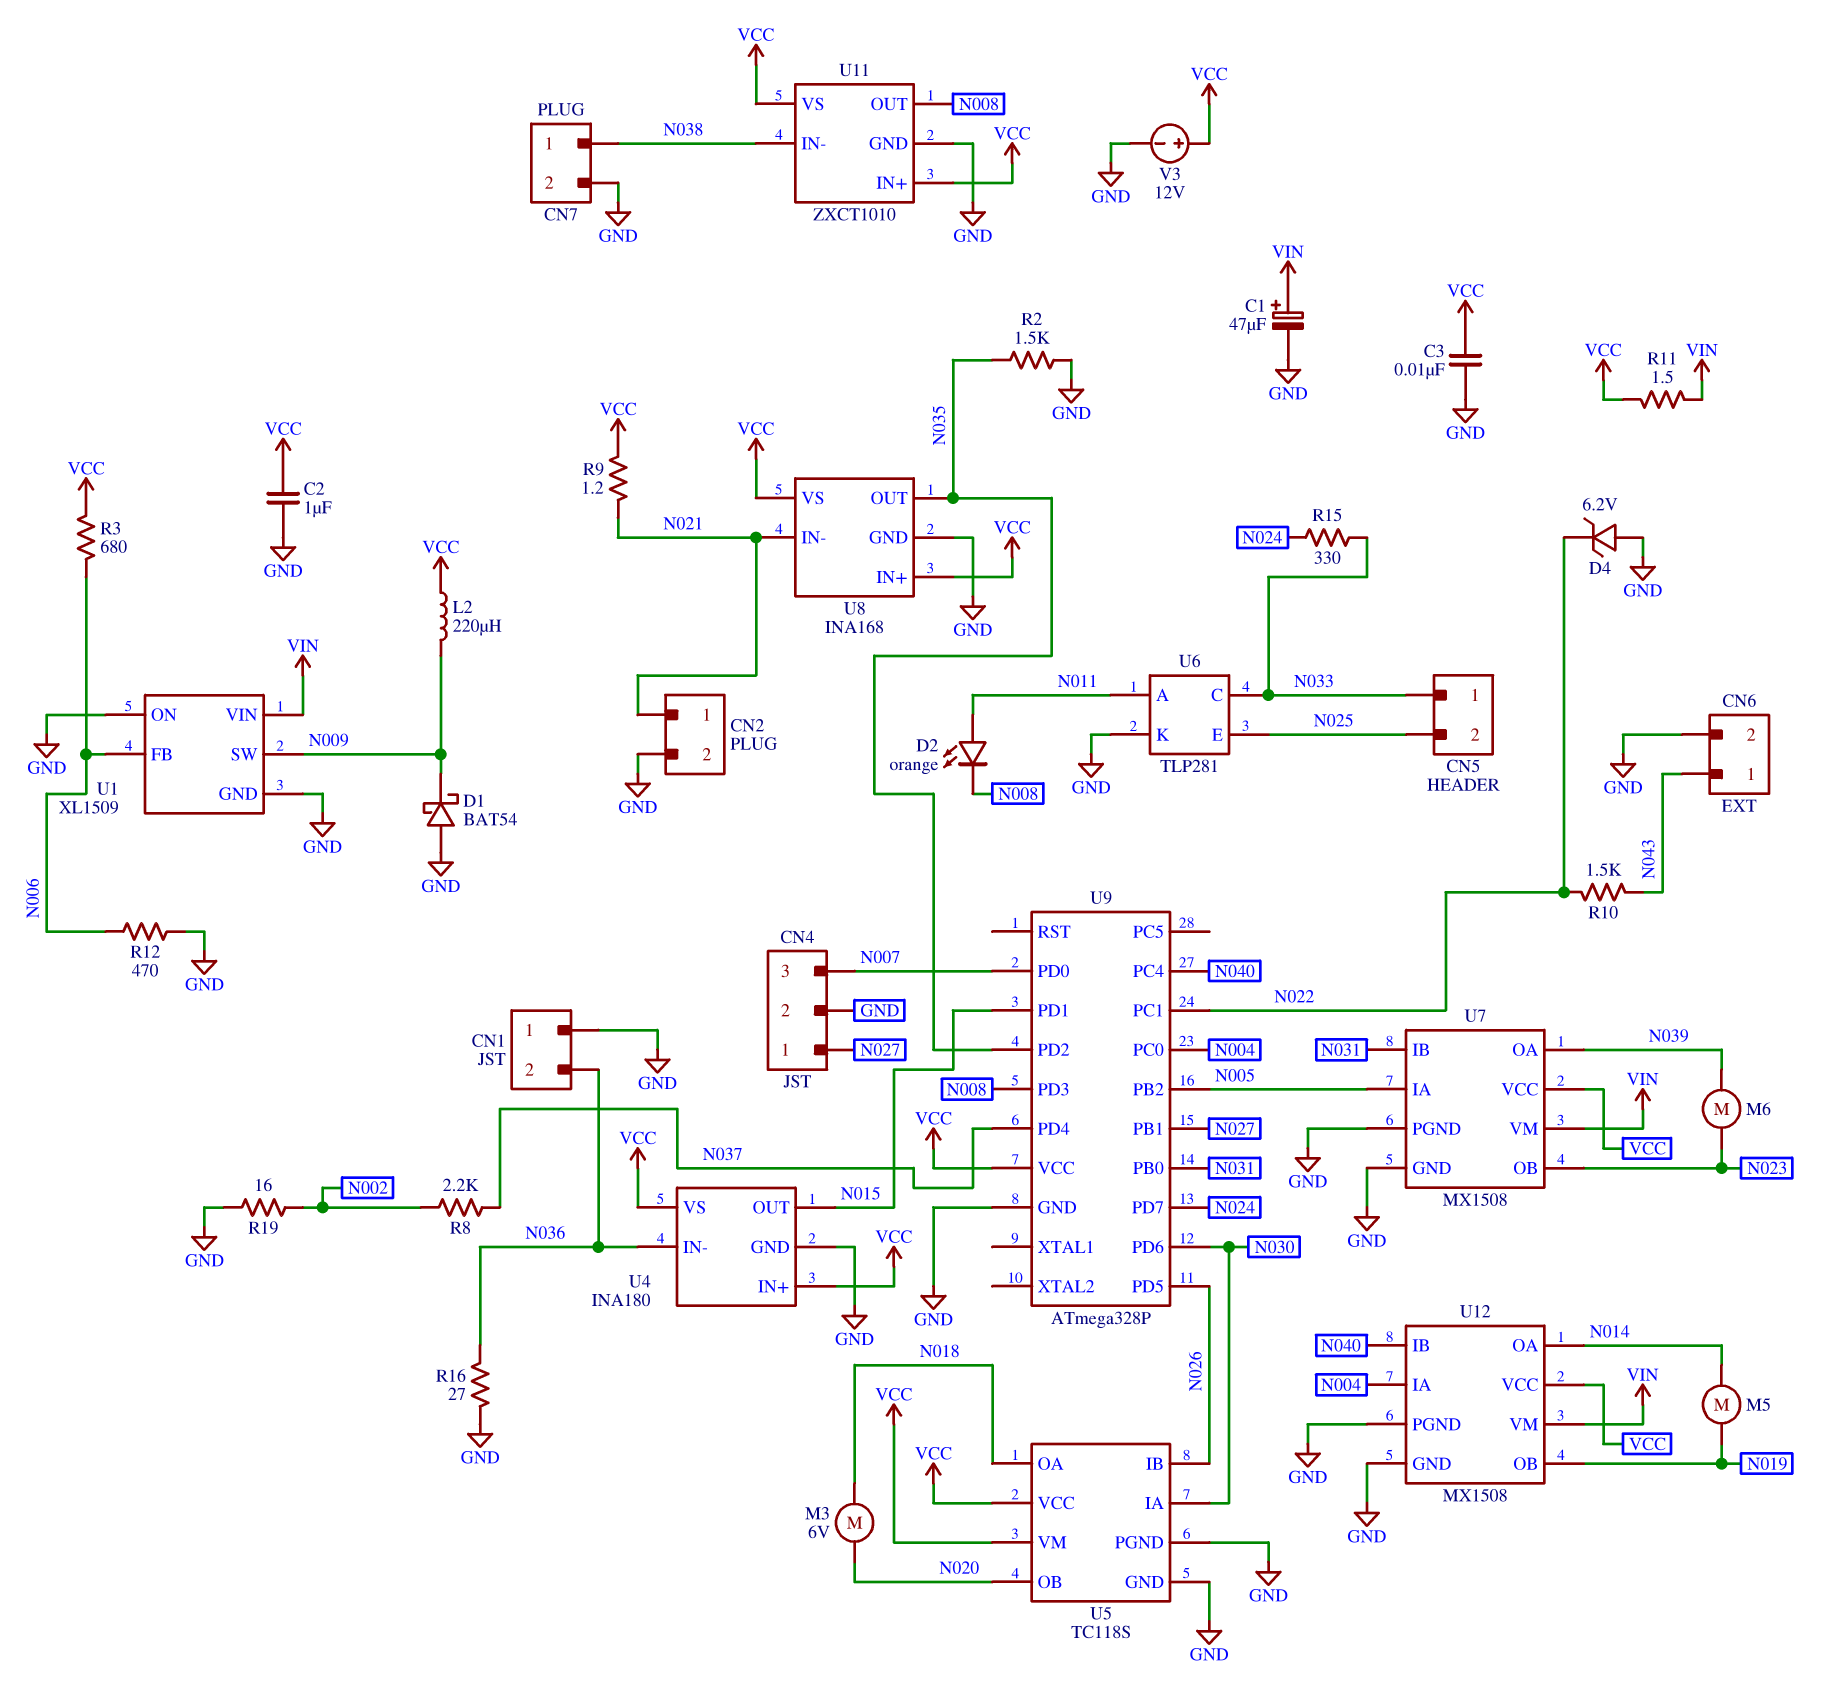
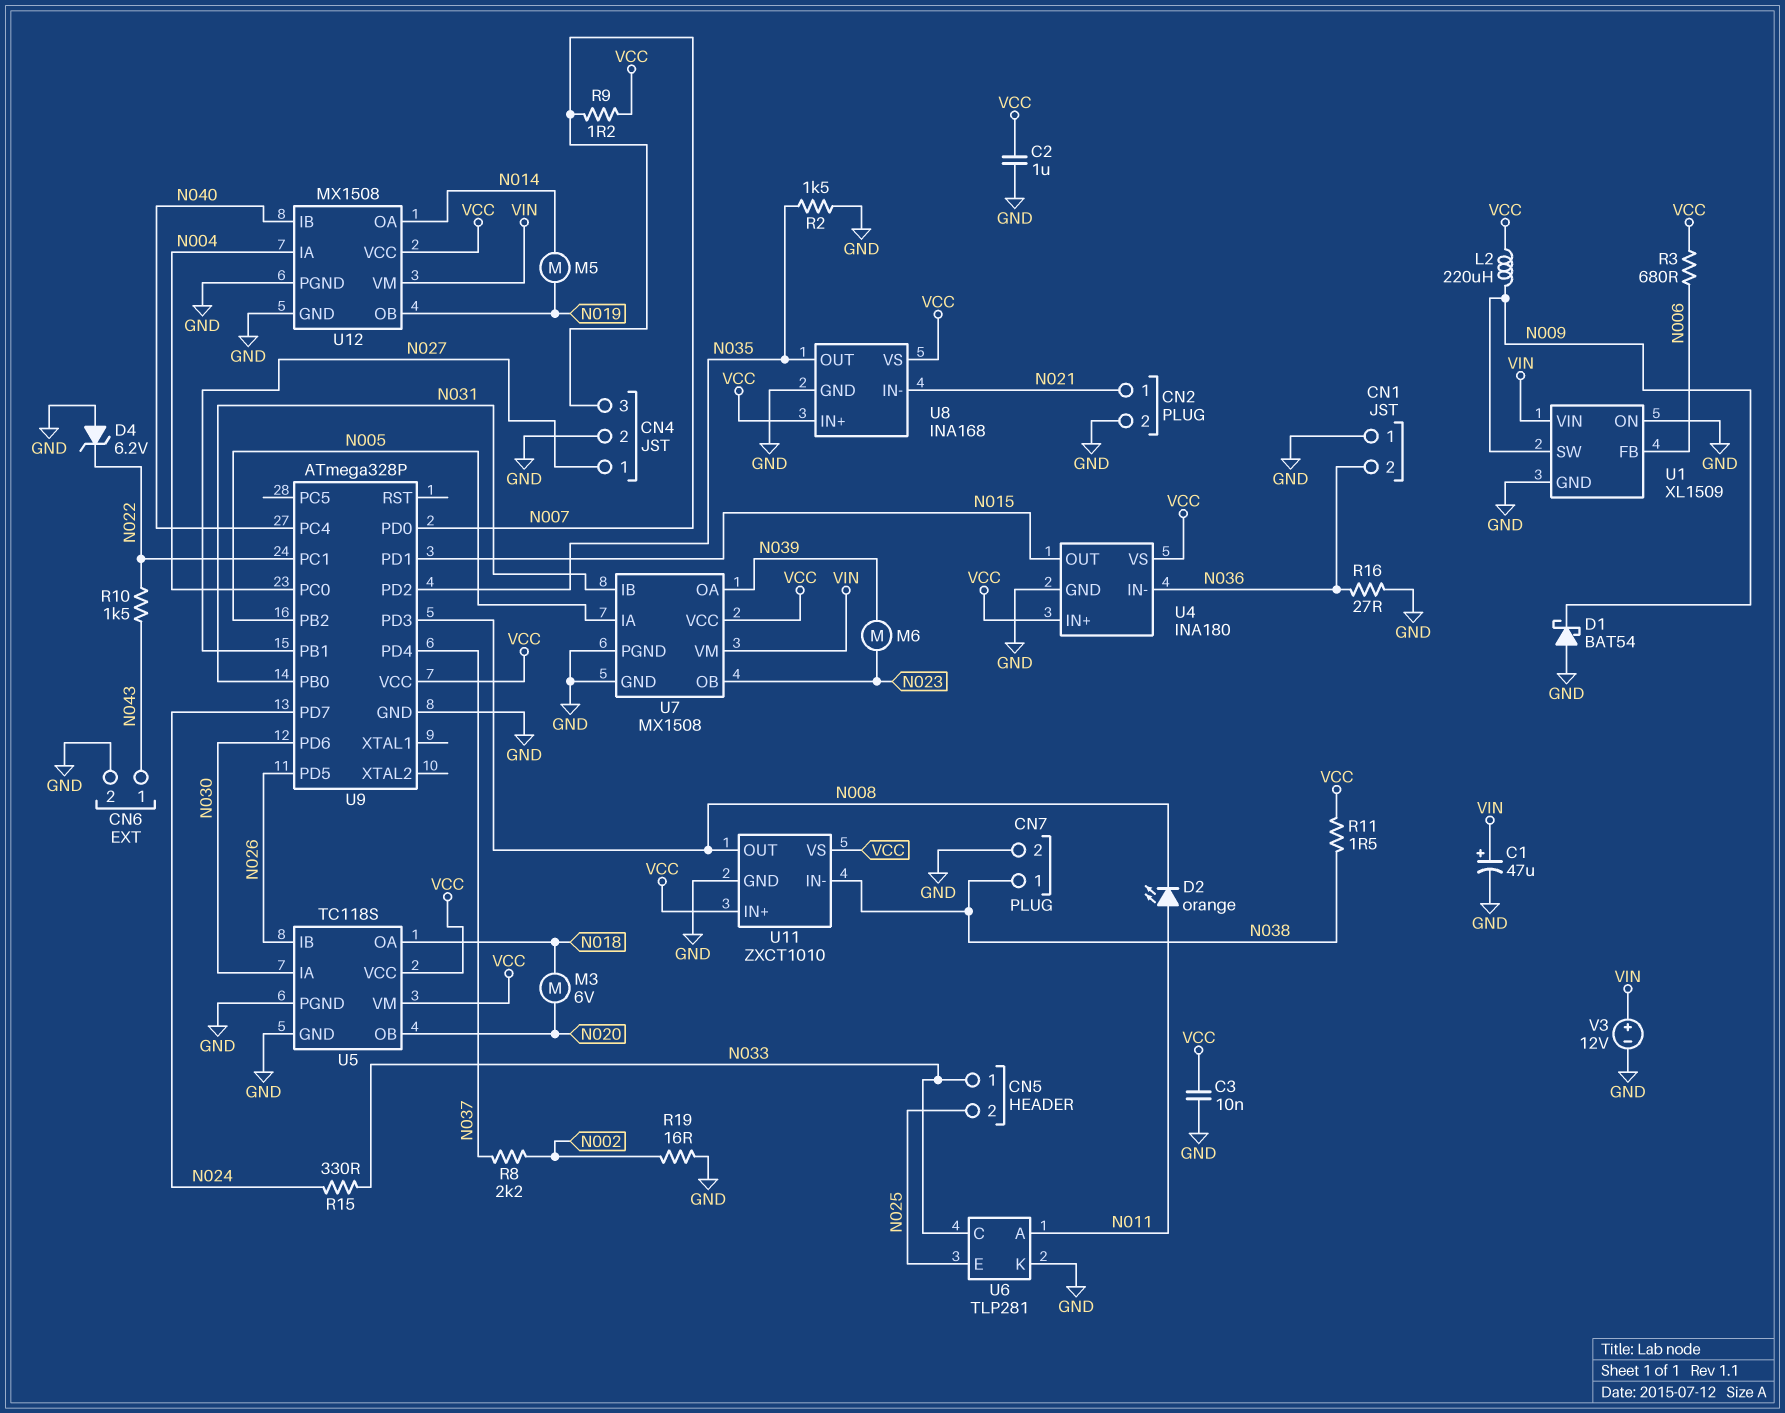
R9: 1.2 (N021, VCC) -> 1.2 (N007, VCC)
R11: 1.5 (VCC, VIN) -> 1.5 (N038, VCC)
R12: 470 (GND, N006) -> none
V3: 12V (plus VCC, minus GND) -> 12V (plus VIN, minus GND)

